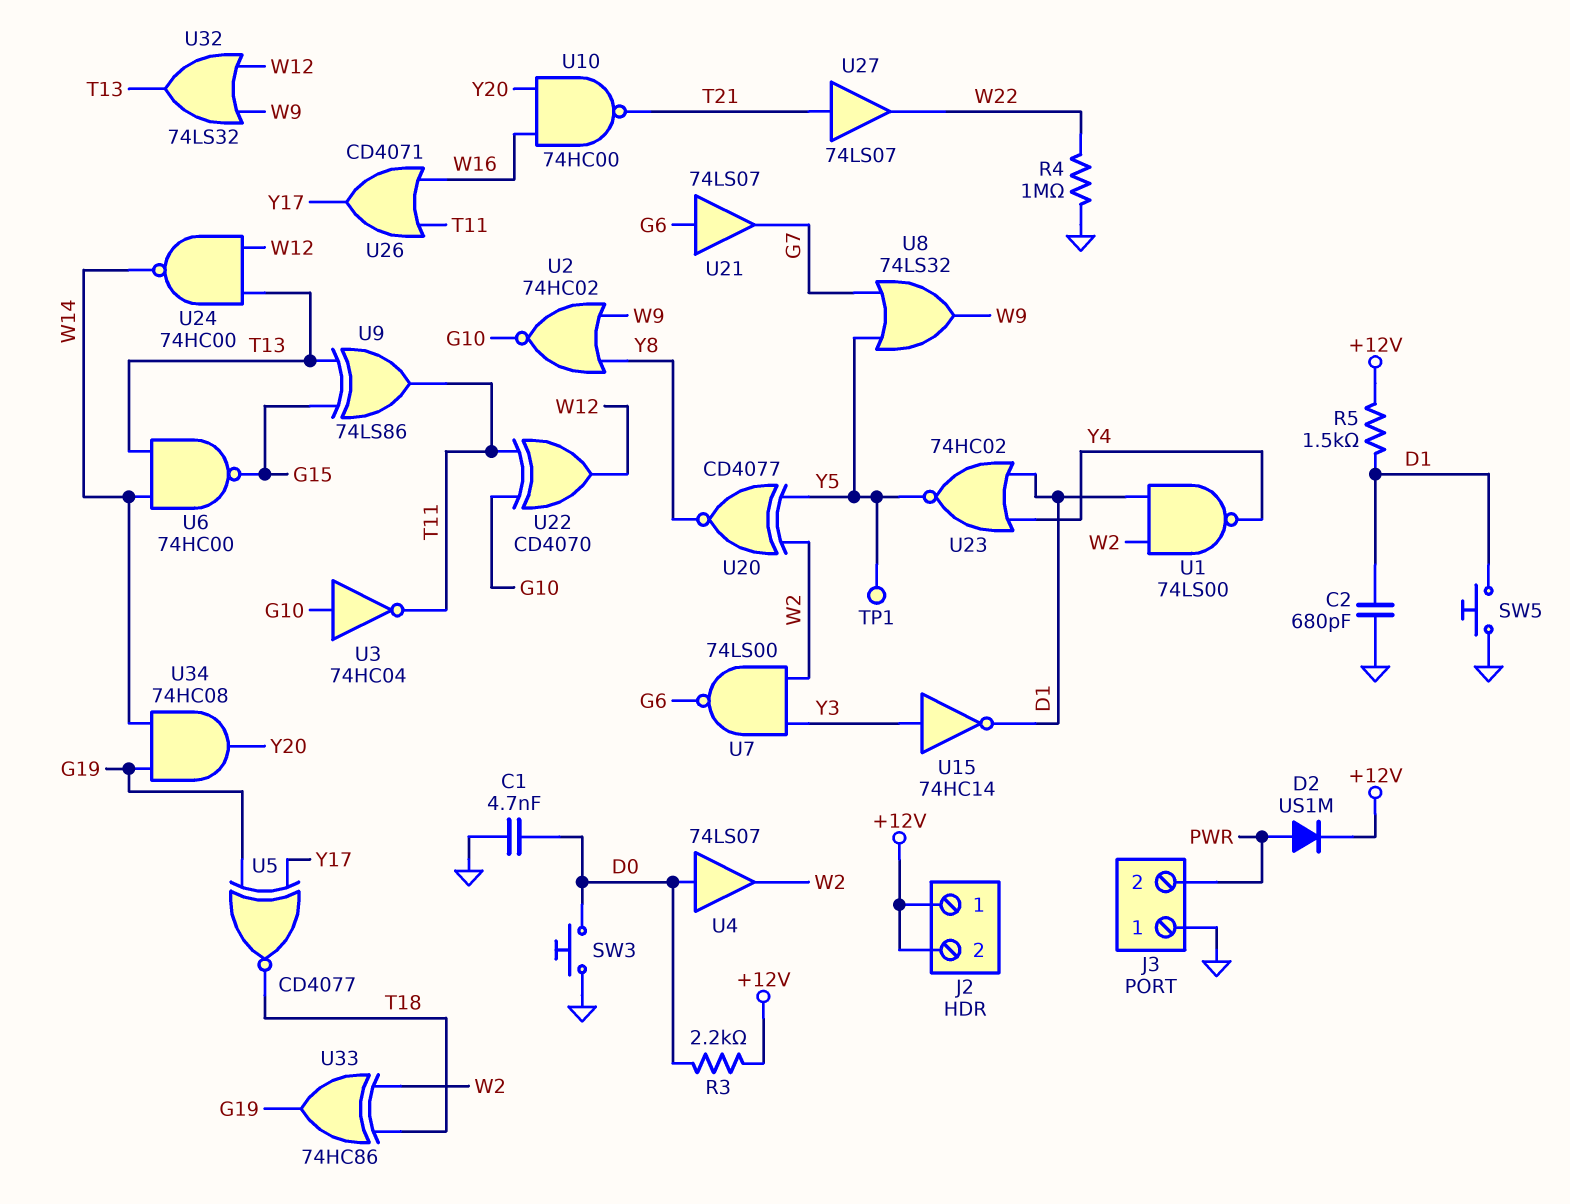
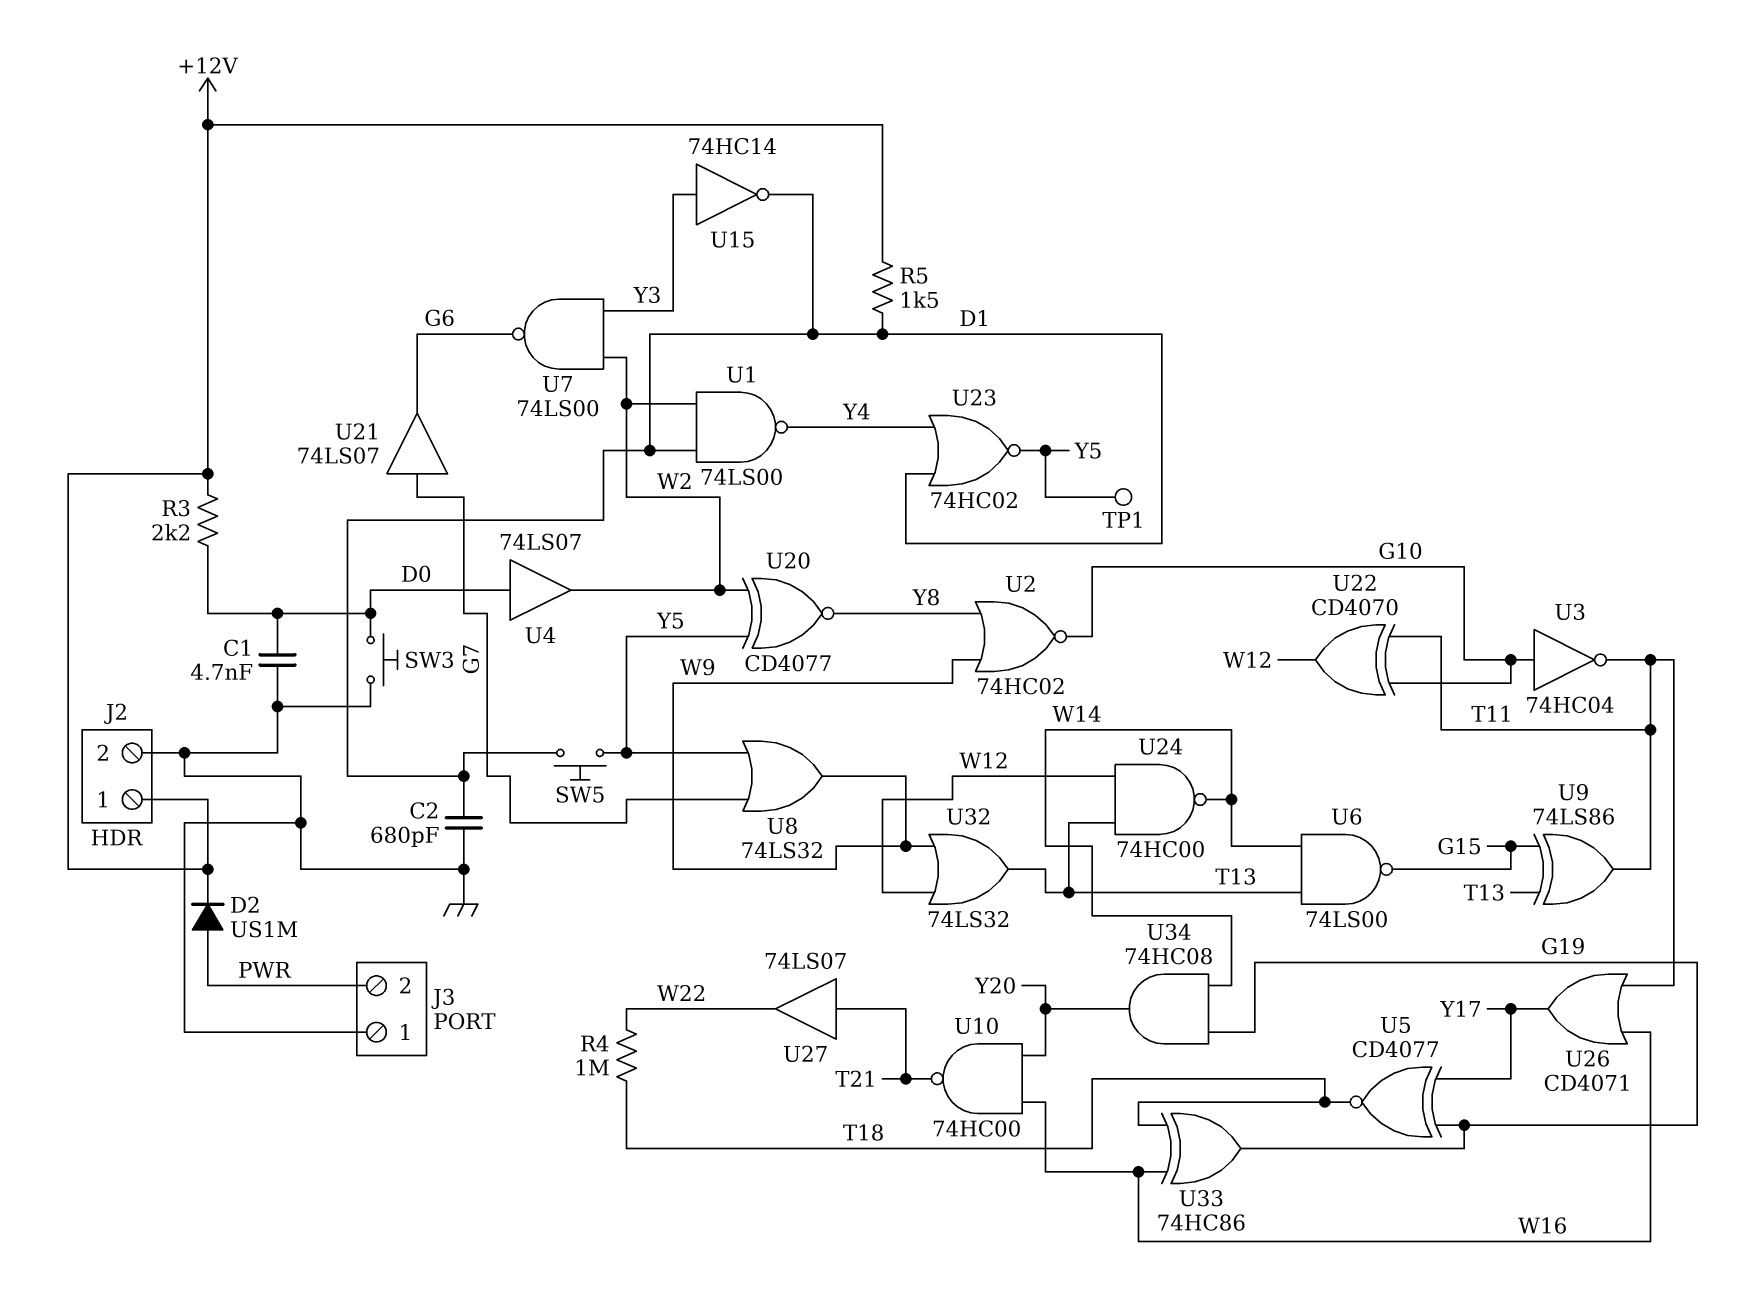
J2 pin 2: +12V -> GND
R4: 1M (GND, W22) -> 1M (T18, W22)
SW5: button (D1, GND) -> button (D1, Y5)
U6: NAND 74HC00 (in T13, in W14, out G15) -> NAND 74LS00 (in T13, in W14, out G15)
U21: buffer 74LS07 (in G6, out G7) -> buffer 74LS07 (in G7, out G6)
U33: XOR 74HC86 (in T18, in W2, out G19) -> XOR 74HC86 (in T18, in W16, out G19)

